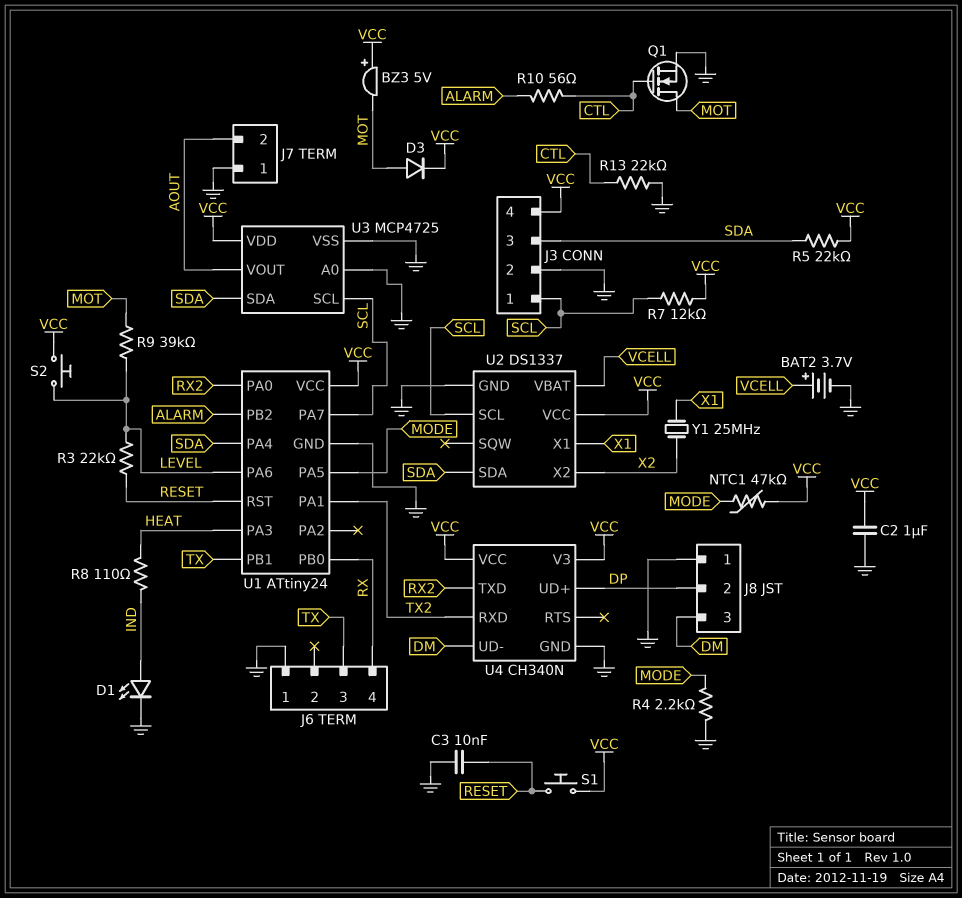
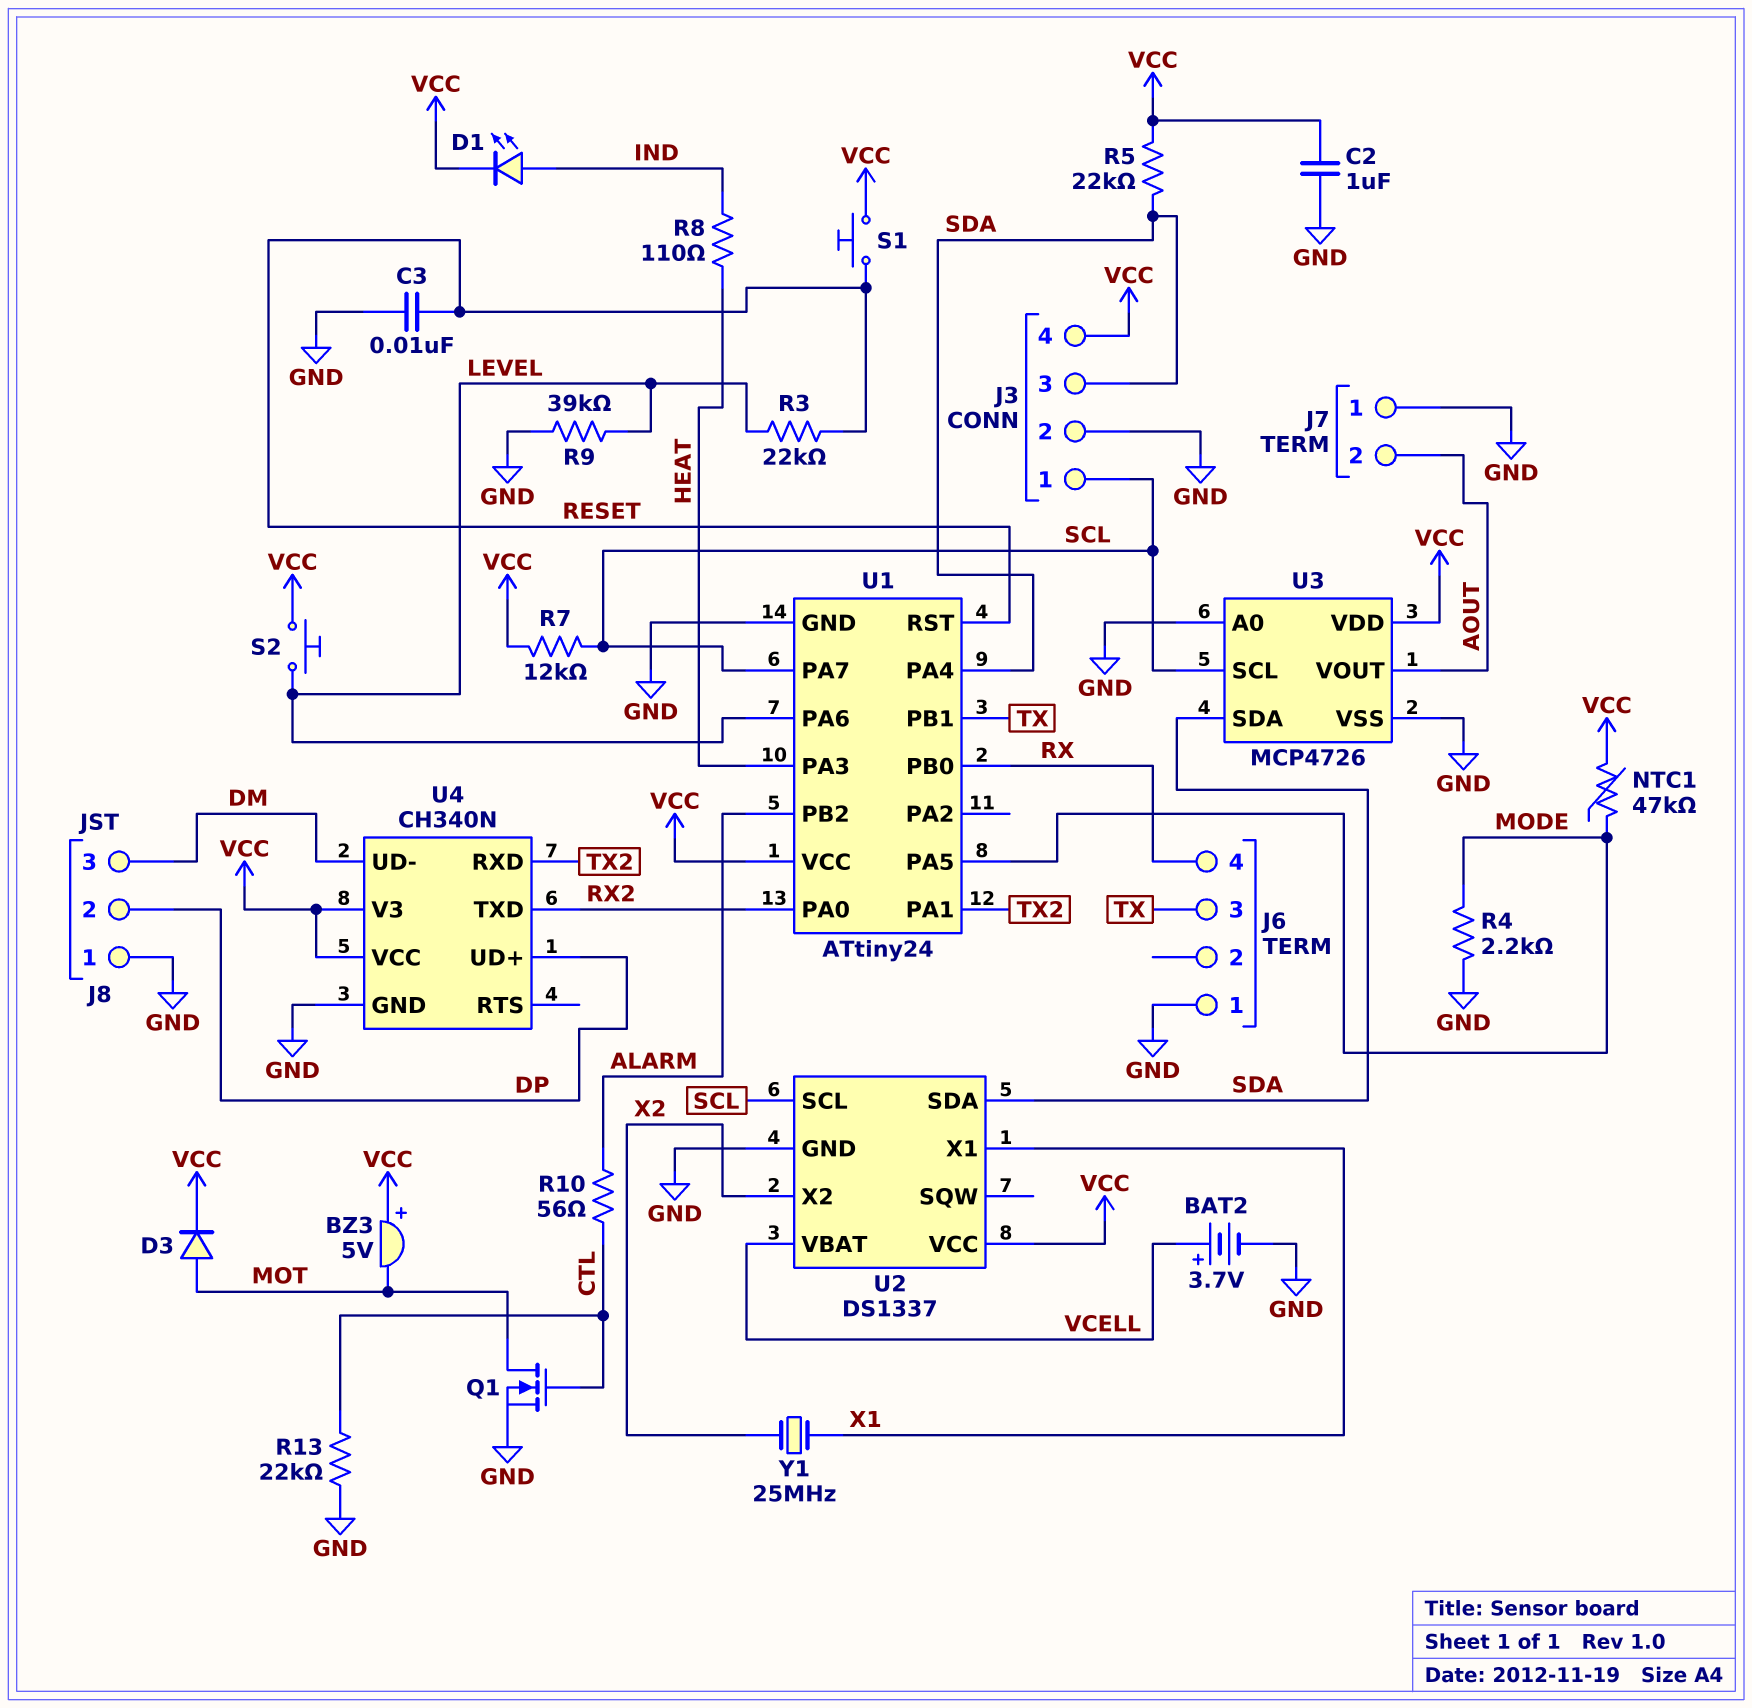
D1: LED (A IND, K GND) -> LED (A IND, K VCC)
R9: 39k (LEVEL, MOT) -> 39k (GND, LEVEL)
U3: MCP4725 -> MCP4726

